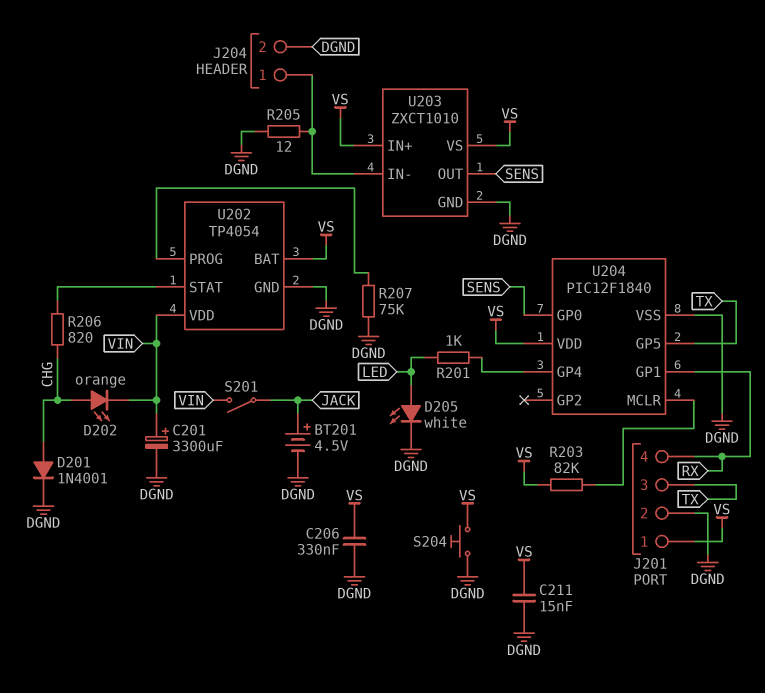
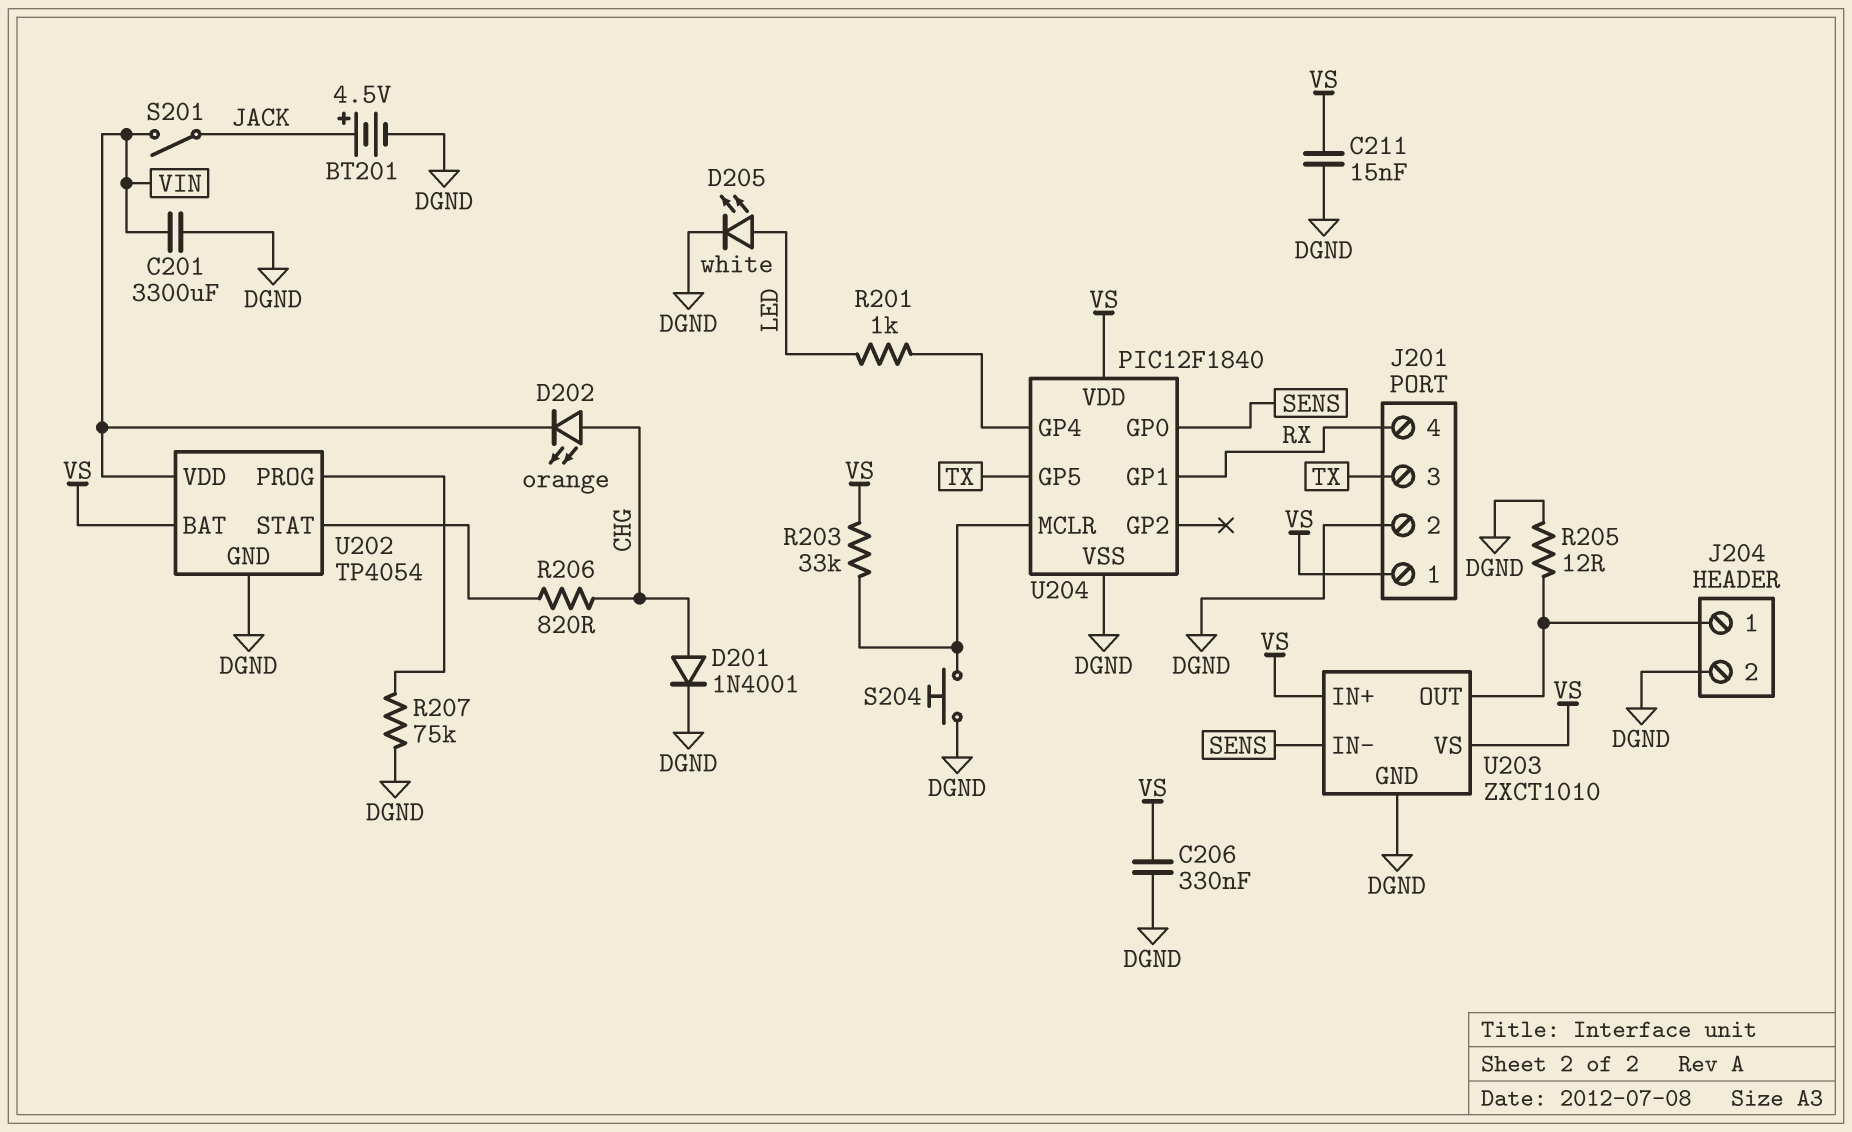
C201: 3300uF (plus VIN, minus DGND) -> 3300uF (DGND, VIN)
R203: 82k (U204/MCLR, VS) -> 33k (U204/MCLR, VS)
S204: button (DGND, VS) -> button (DGND, U204/MCLR)
U203 pin IN-: J204/1 -> SENS
U203 pin OUT: SENS -> J204/1

